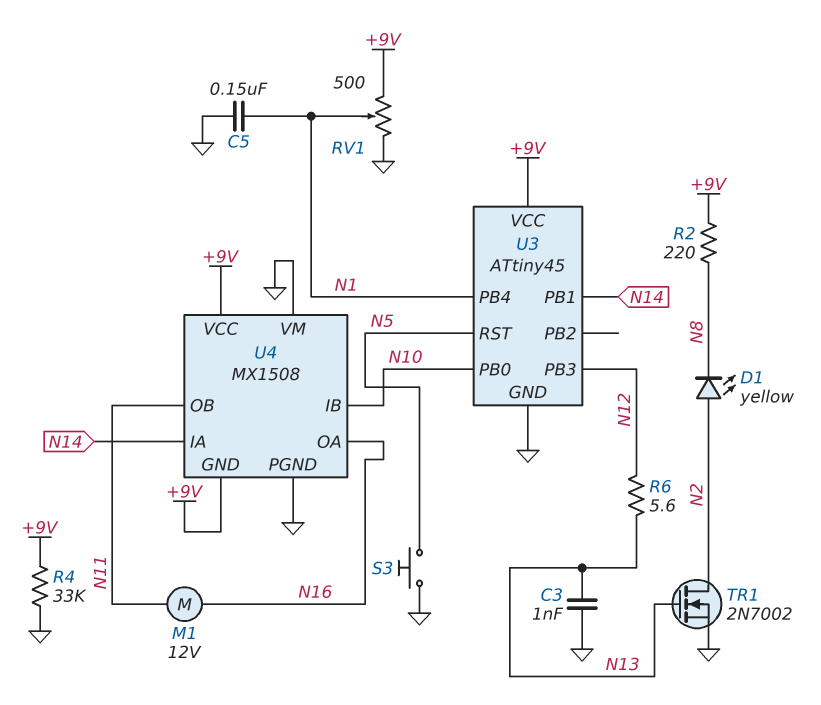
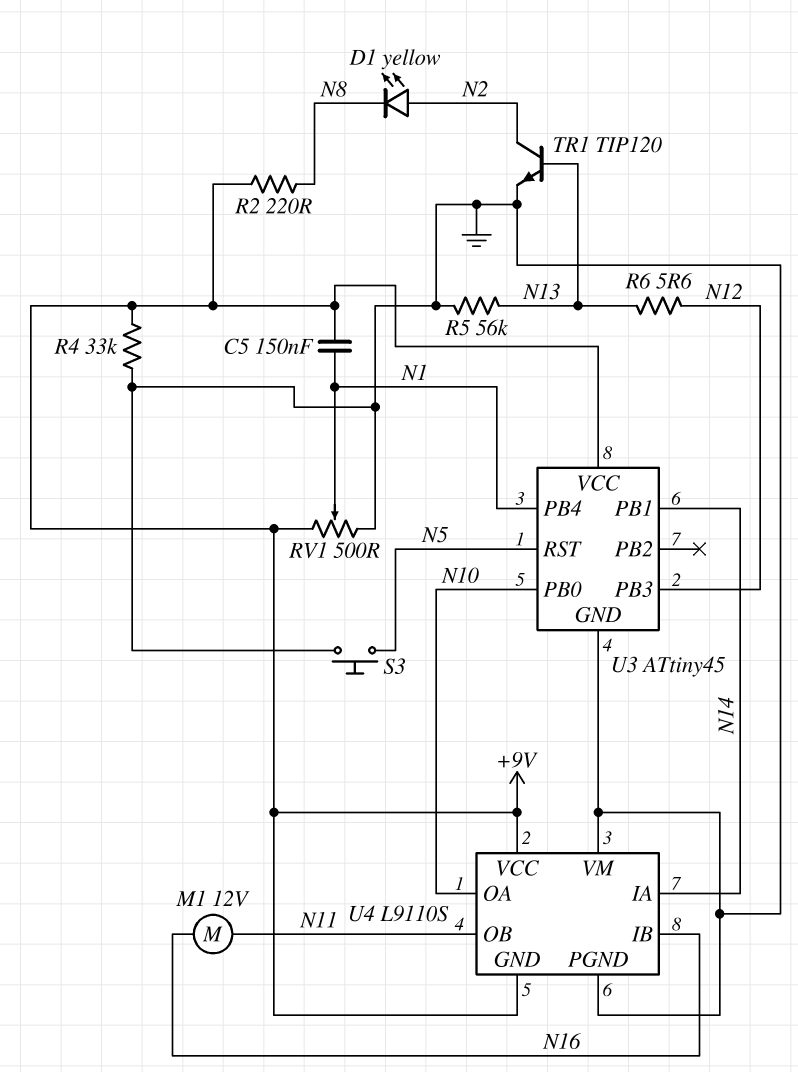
C3: 1nF (GND, N13) -> none
C5: 150nF (GND, N1) -> 150nF (+9V, N1)
R5: none -> 56k (GND, N13)
TR1: NMOS 2N7002 (G N13, D N2, S GND) -> NPN TIP120 (B N13, C N2, E GND)
U4: MX1508 -> L9110S
U4 pin IB: N10 -> N16
U4 pin OA: N16 -> N10

